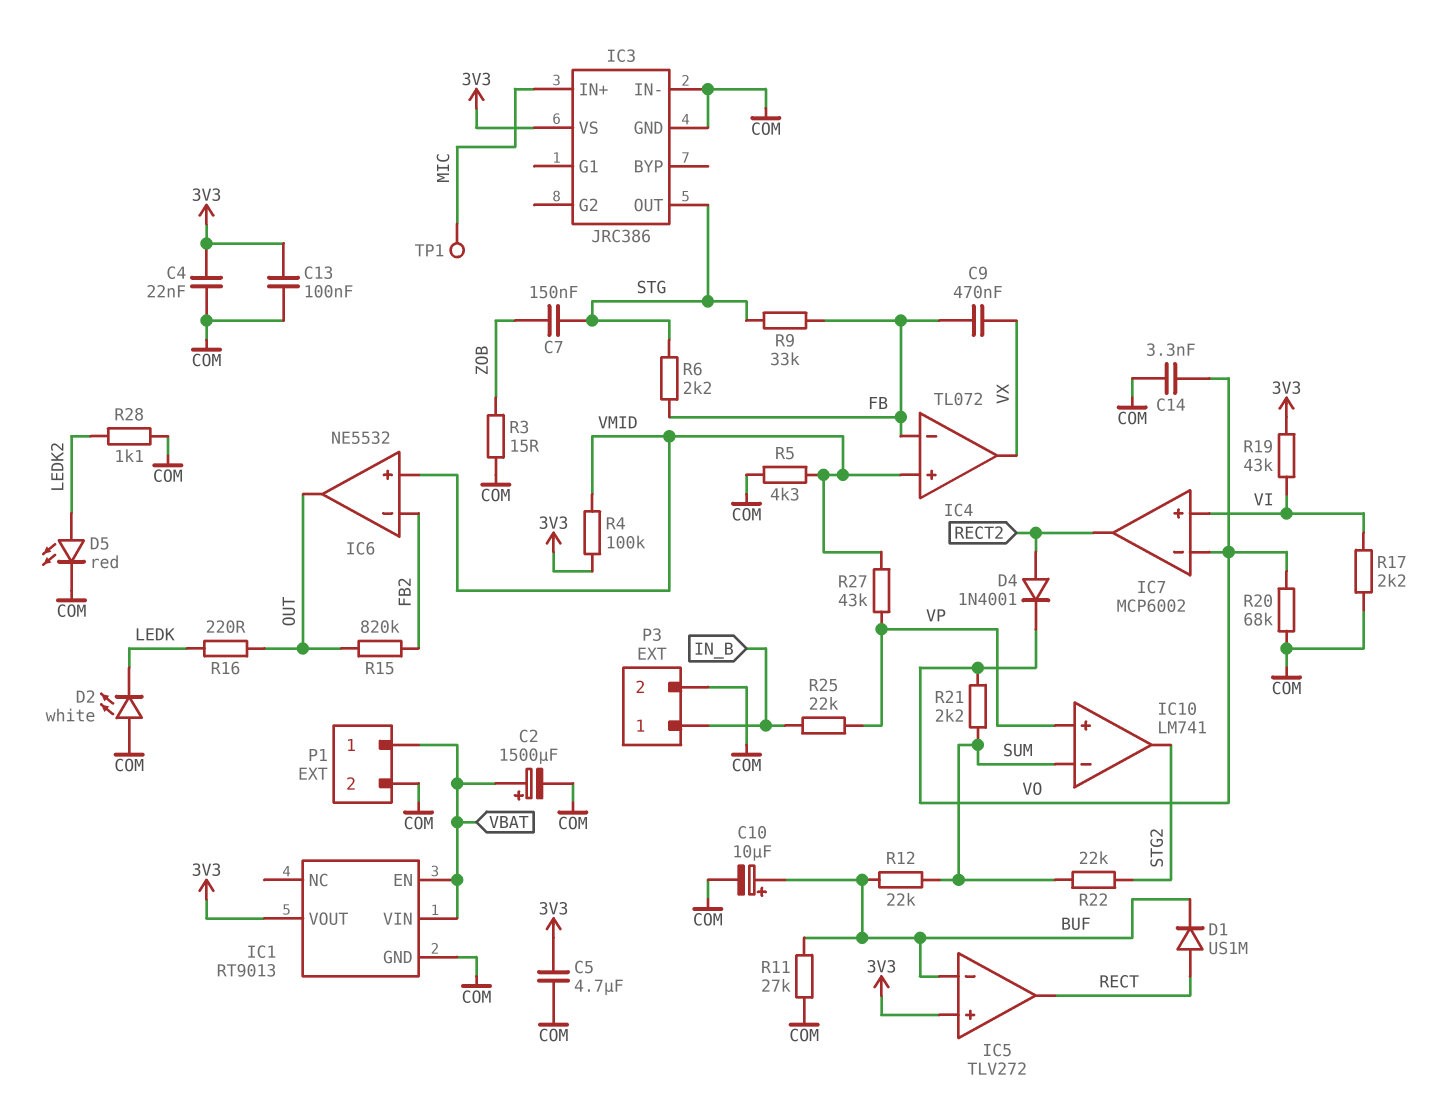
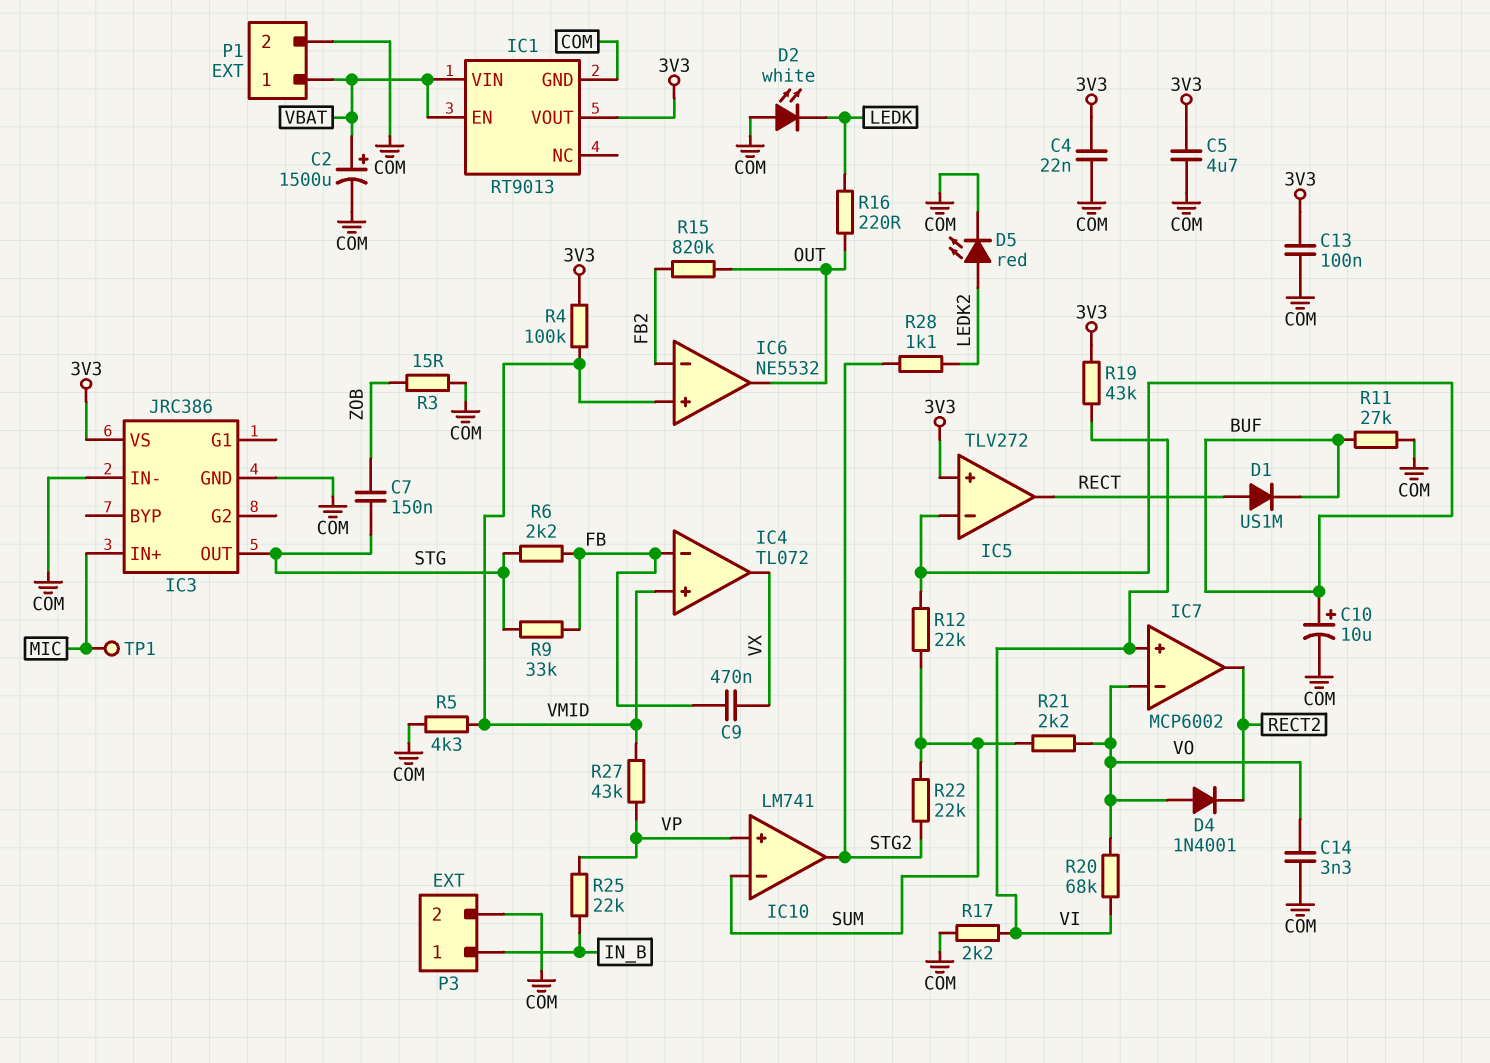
D4: diode 1N4001 (A RECT2, K VO) -> diode 1N4001 (A VO, K RECT2)
R20: 68k (COM, VO) -> 68k (VI, VO)
R28: 1.1k (COM, LEDK2) -> 1.1k (LEDK2, STG2)

